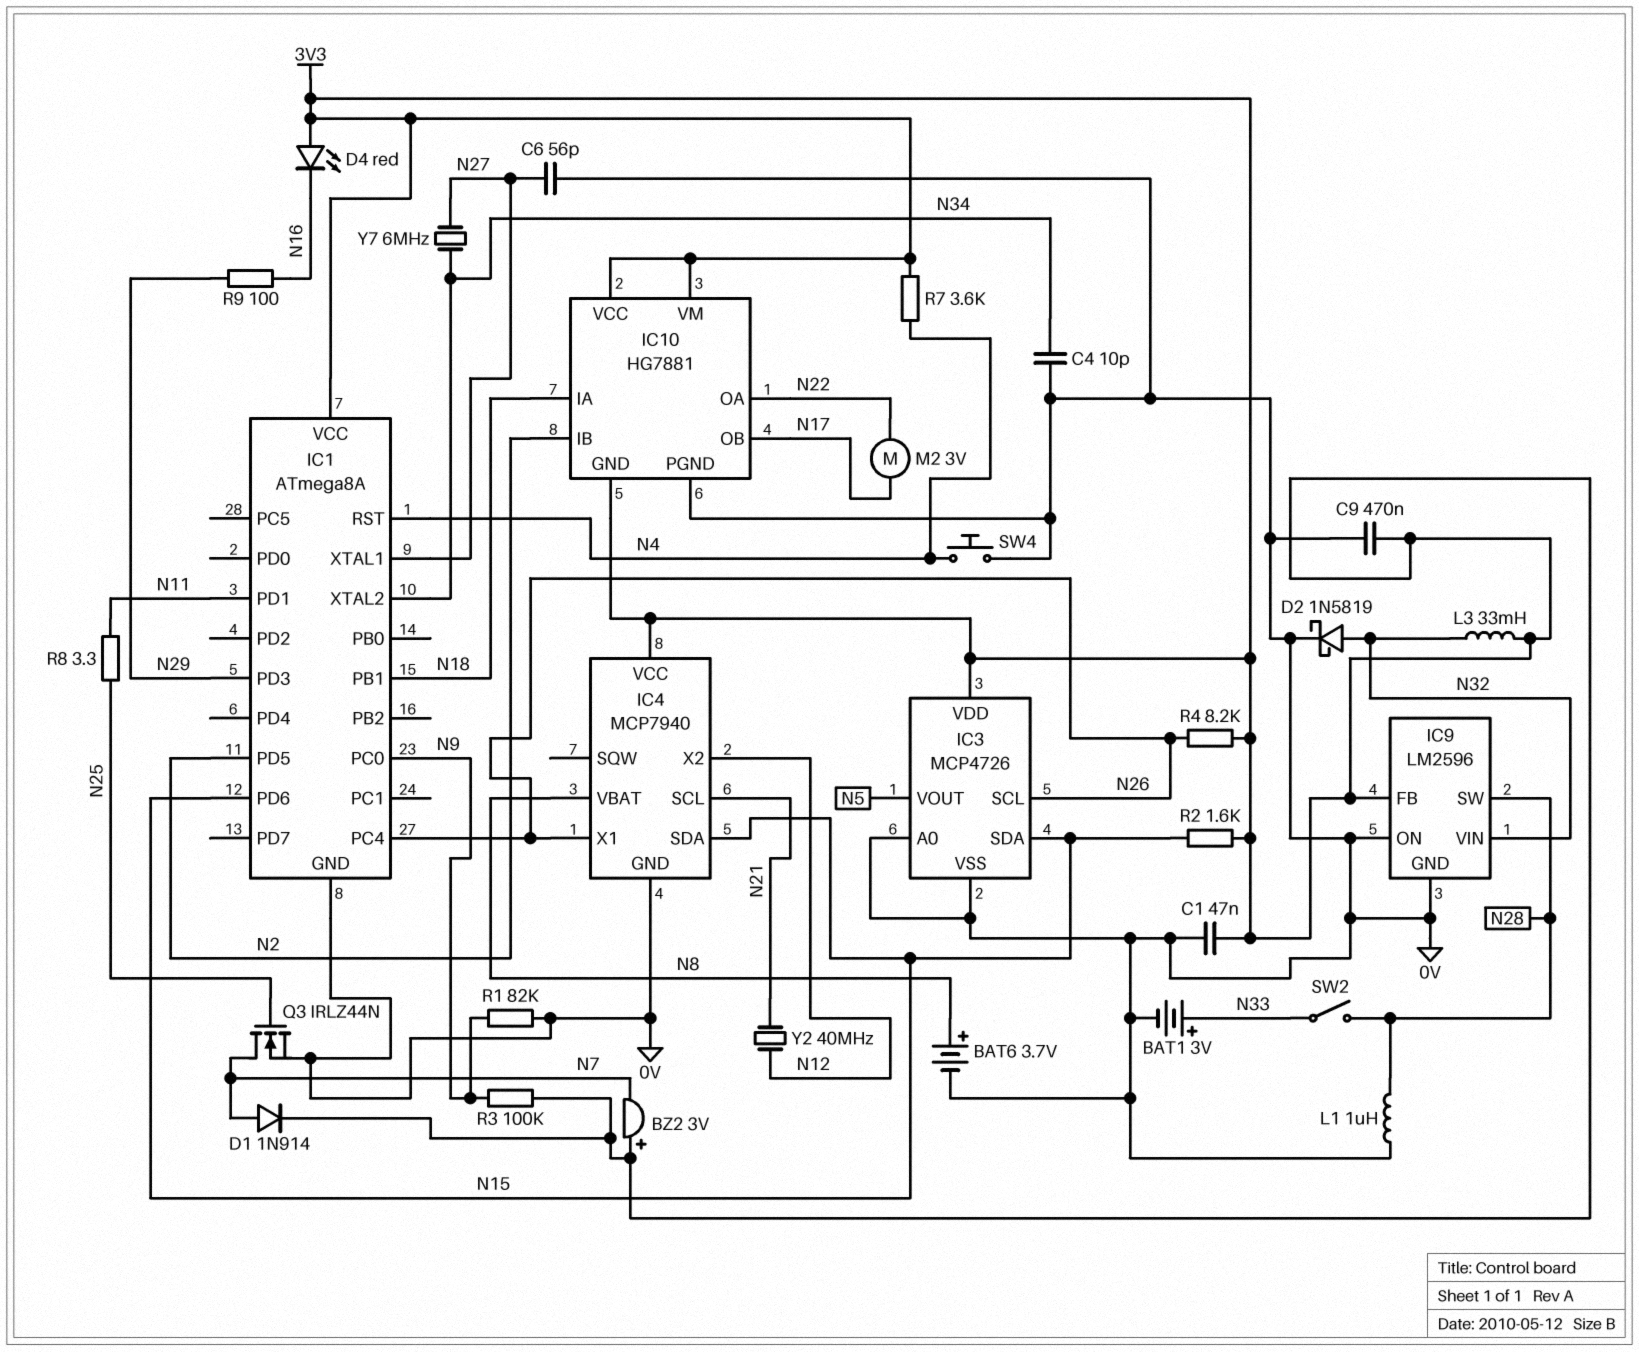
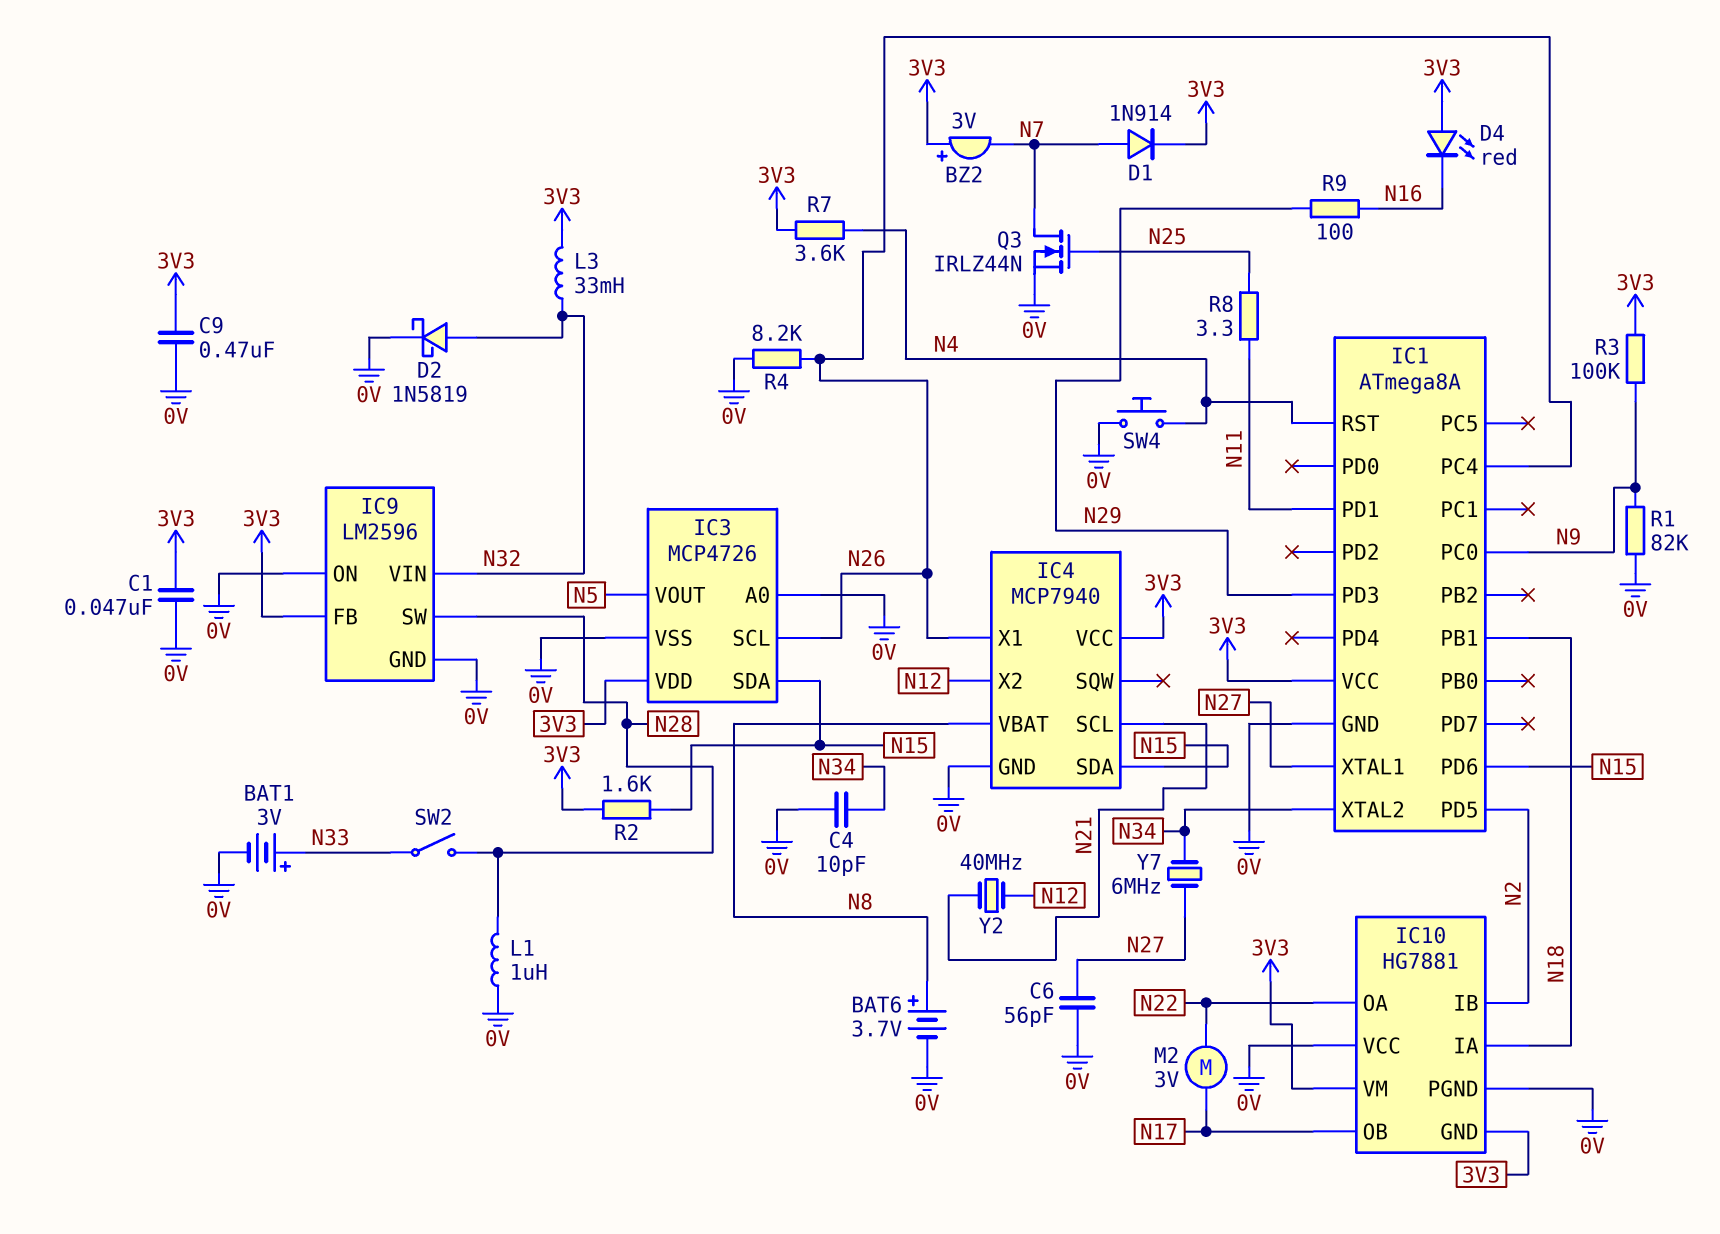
IC10 pin VCC: 3V3 -> 0V
R4: 8.2k (3V3, N26) -> 8.2k (0V, N26)

